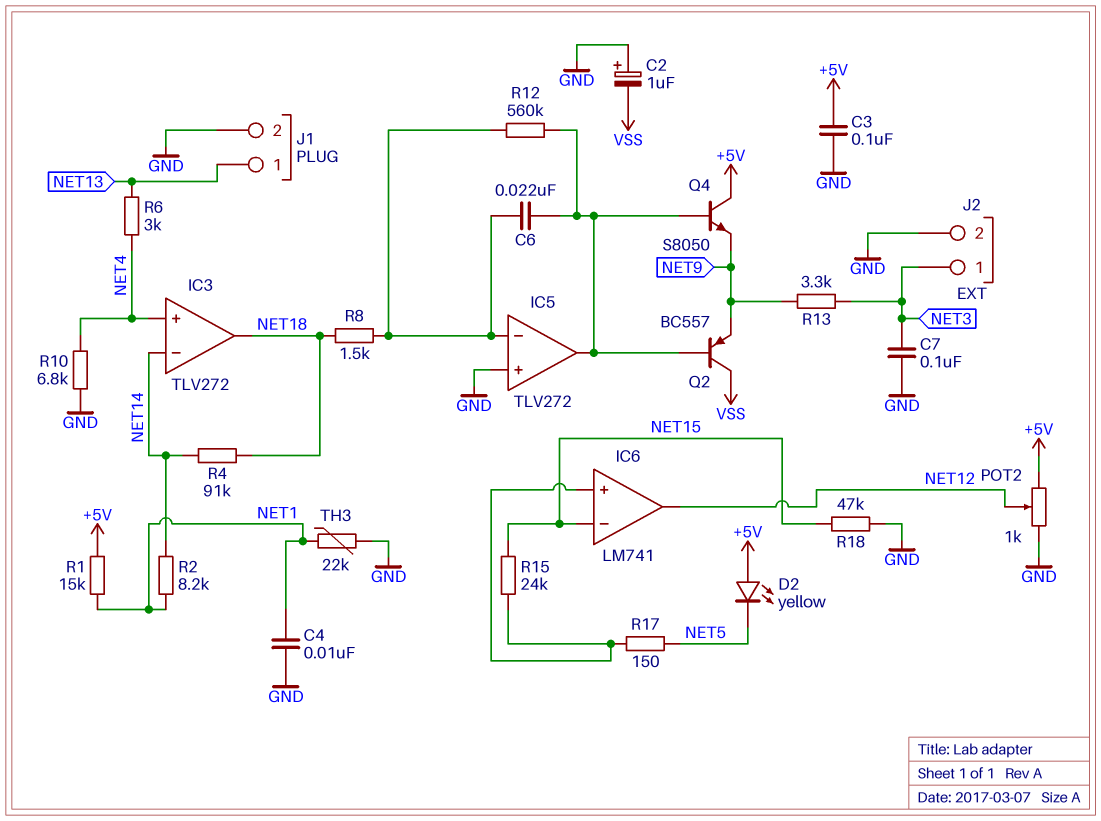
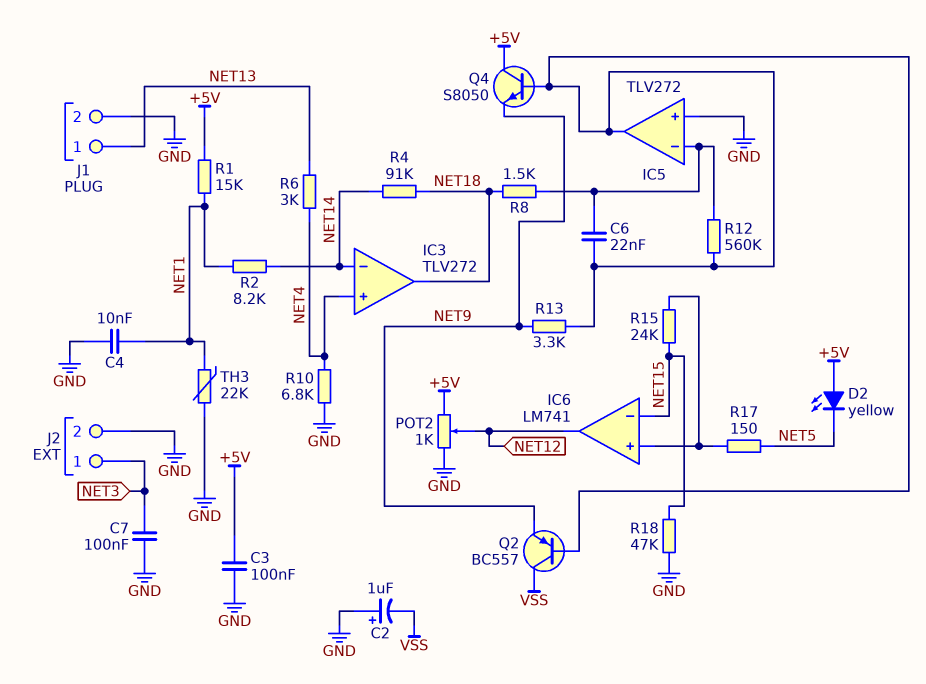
R13: 3.3k (NET3, NET9) -> 3.3k (IC5/out, NET9)

